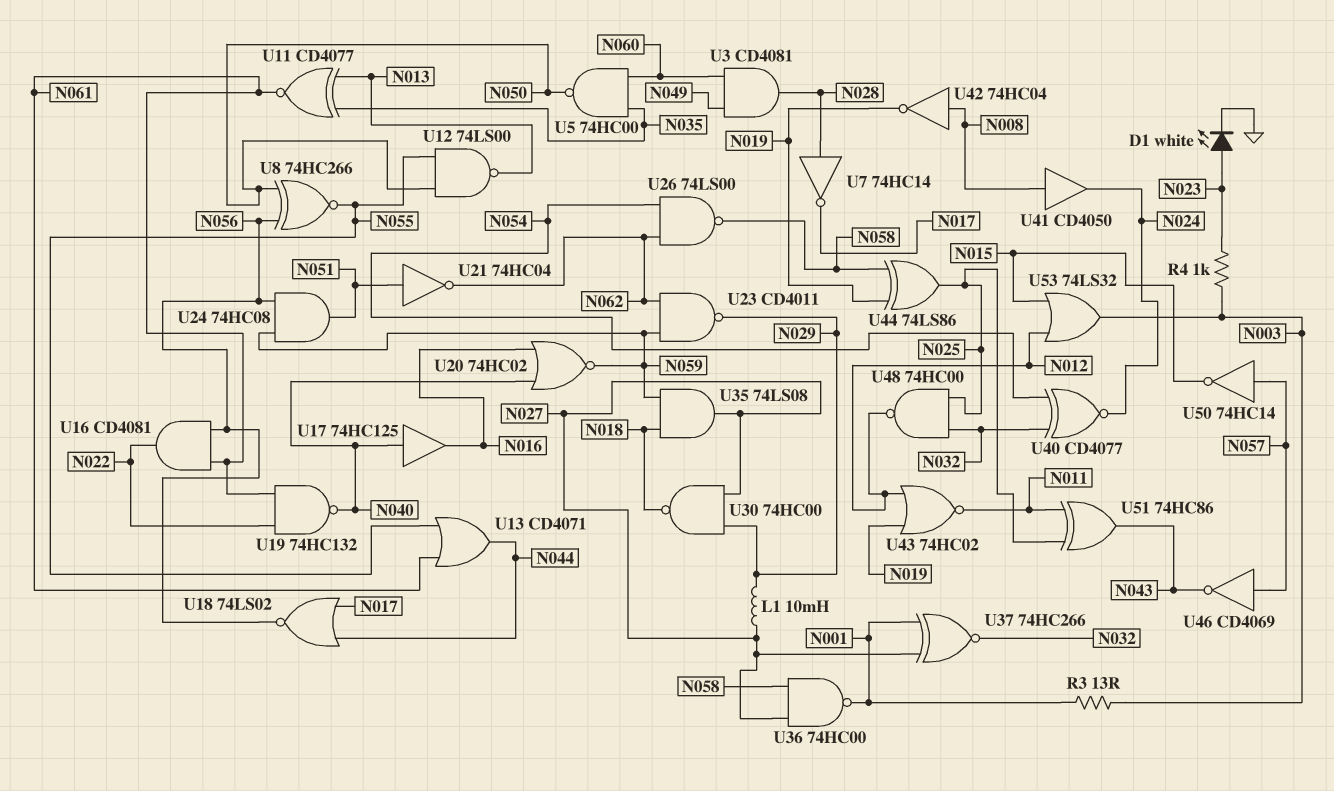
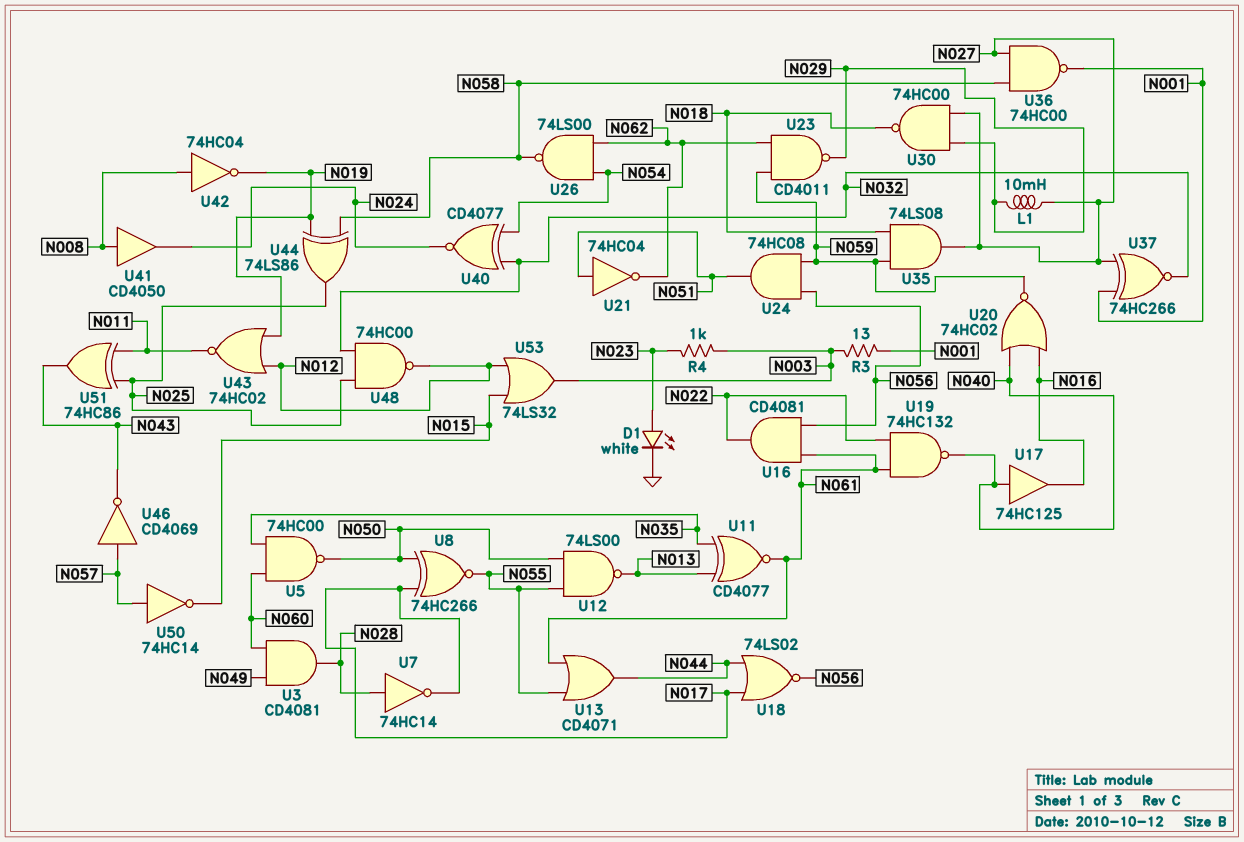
U8: XNOR 74HC266 (in N050, in N056, out N055) -> XNOR 74HC266 (in N017, in N050, out N055)

